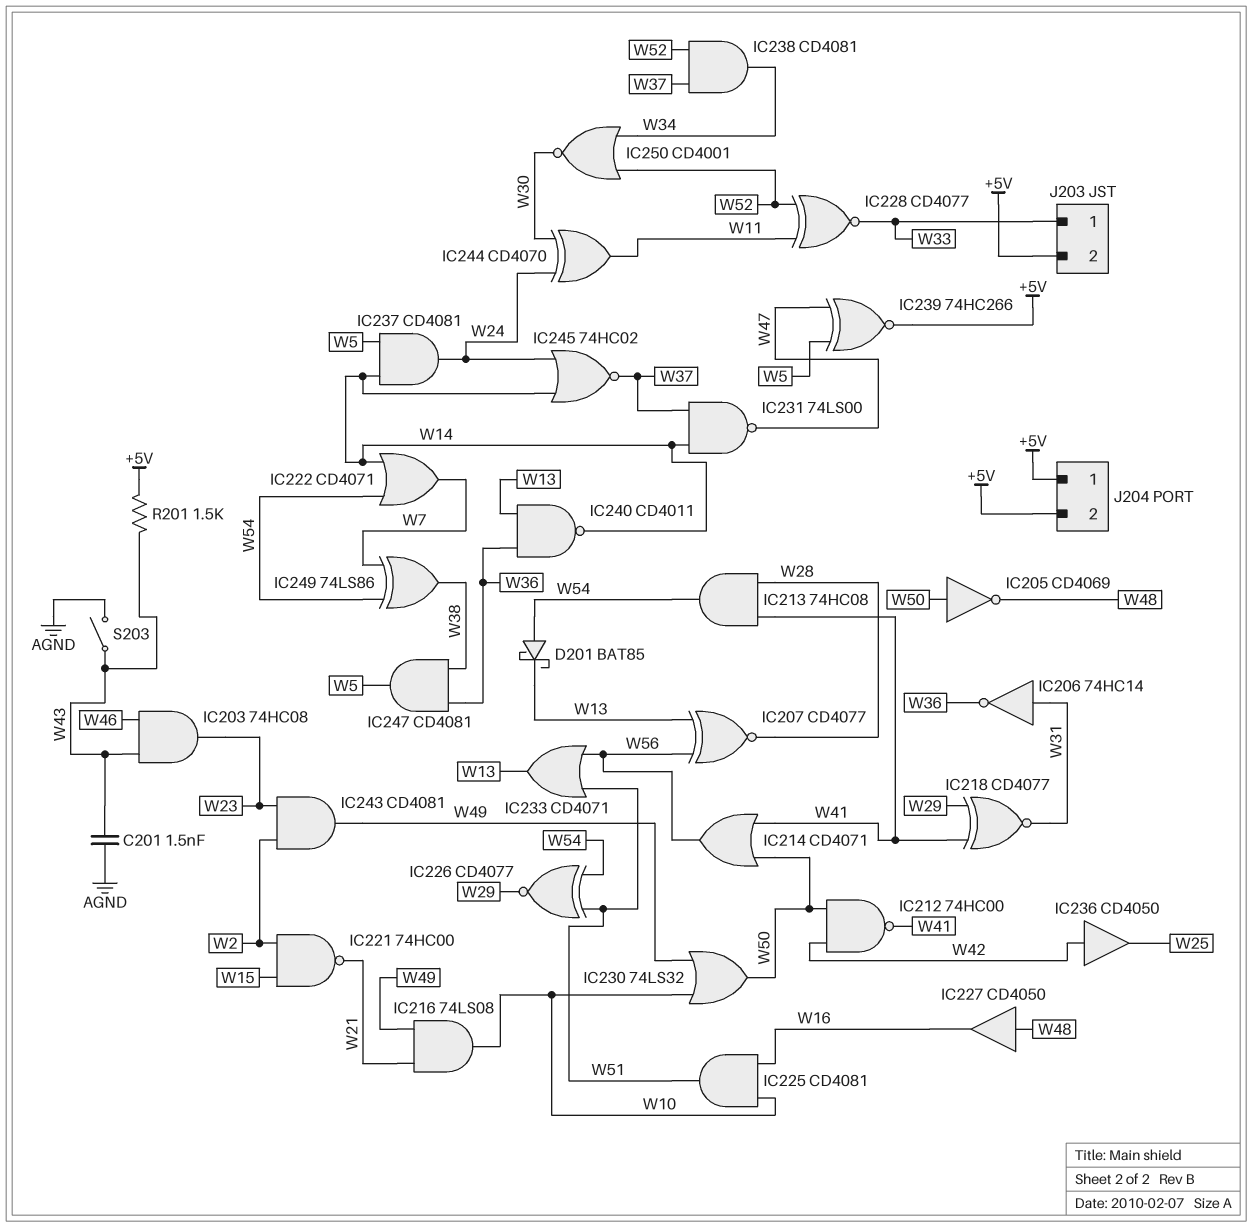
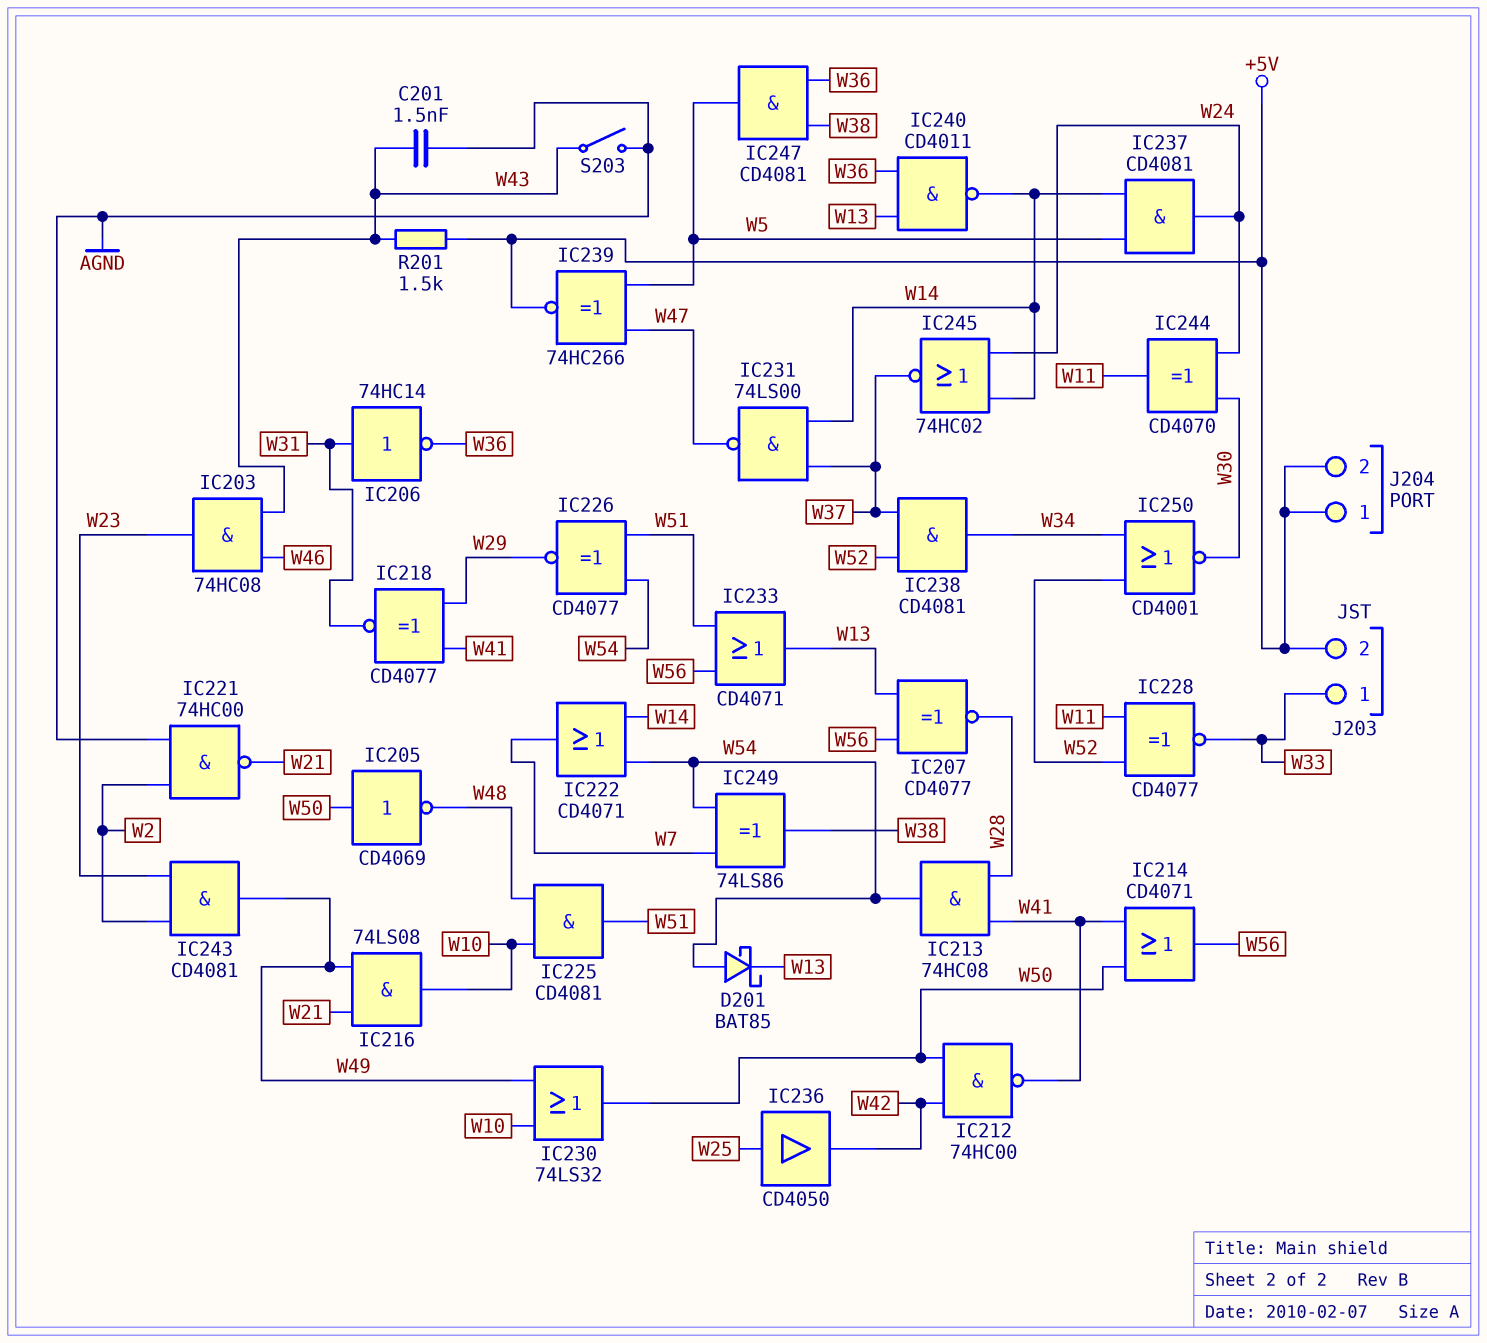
IC221: NAND 74HC00 (in W2, in W15, out W21) -> NAND 74HC00 (in AGND, in W2, out W21)
IC225: AND CD4081 (in W10, in W16, out W51) -> AND CD4081 (in W10, in W48, out W51)
IC227: buffer CD4050 (in W48, out W16) -> none
IC236: buffer CD4050 (in W42, out W25) -> buffer CD4050 (in W25, out W42)

